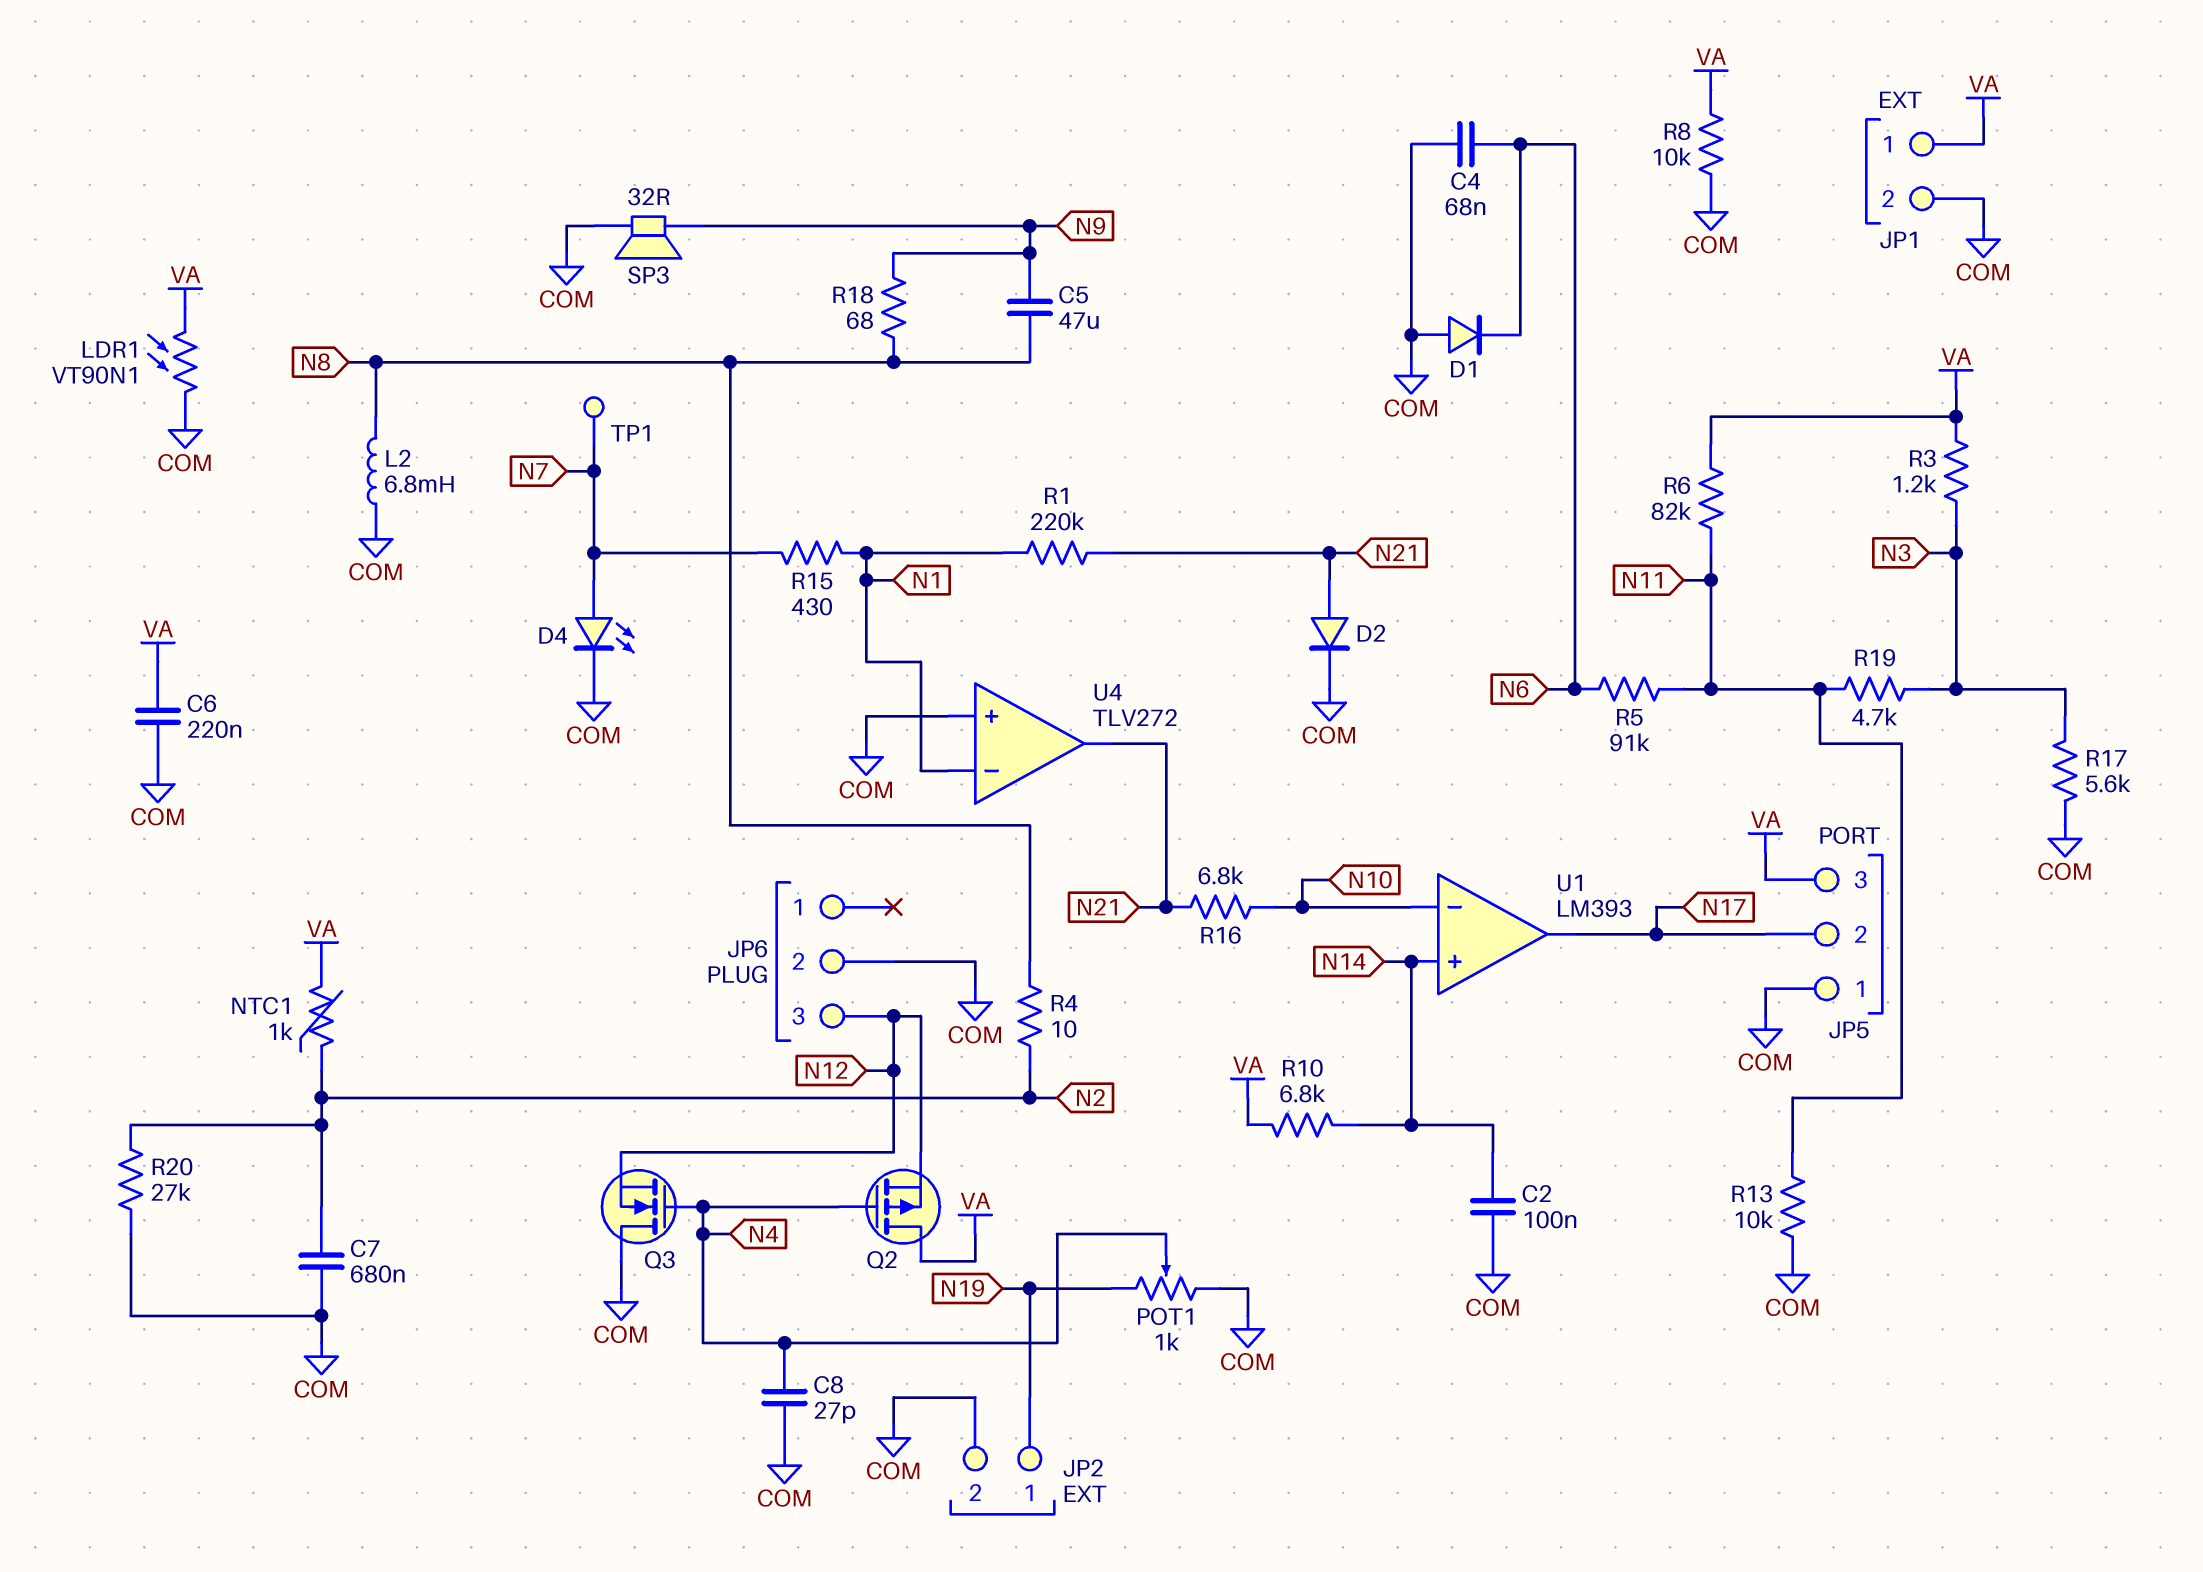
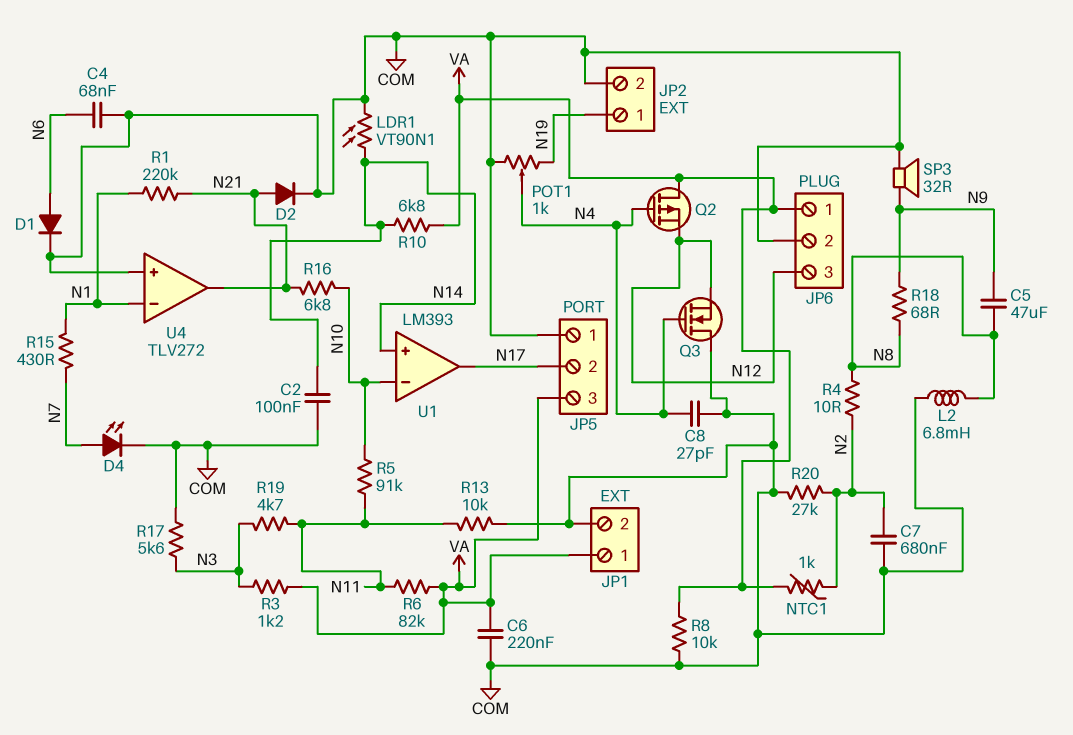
D1: diode (A COM, K N6) -> diode (A N6, K COM)
JP6 pin 1: none -> VA
LDR1: VT90N1 (COM, VA) -> VT90N1 (COM, N14)
R5: 91k (N6, N11) -> 91k (N10, N11)
TP1: test point (N7) -> none

